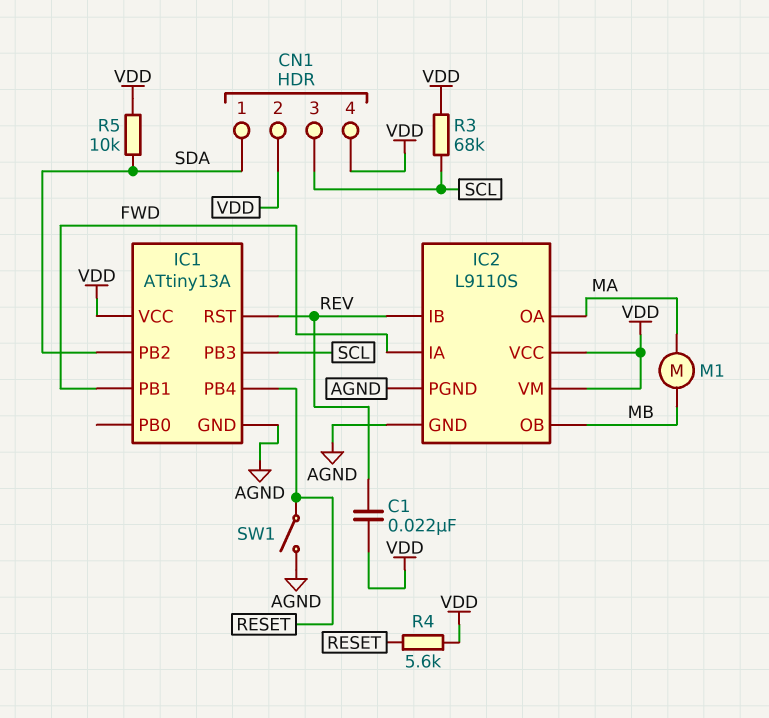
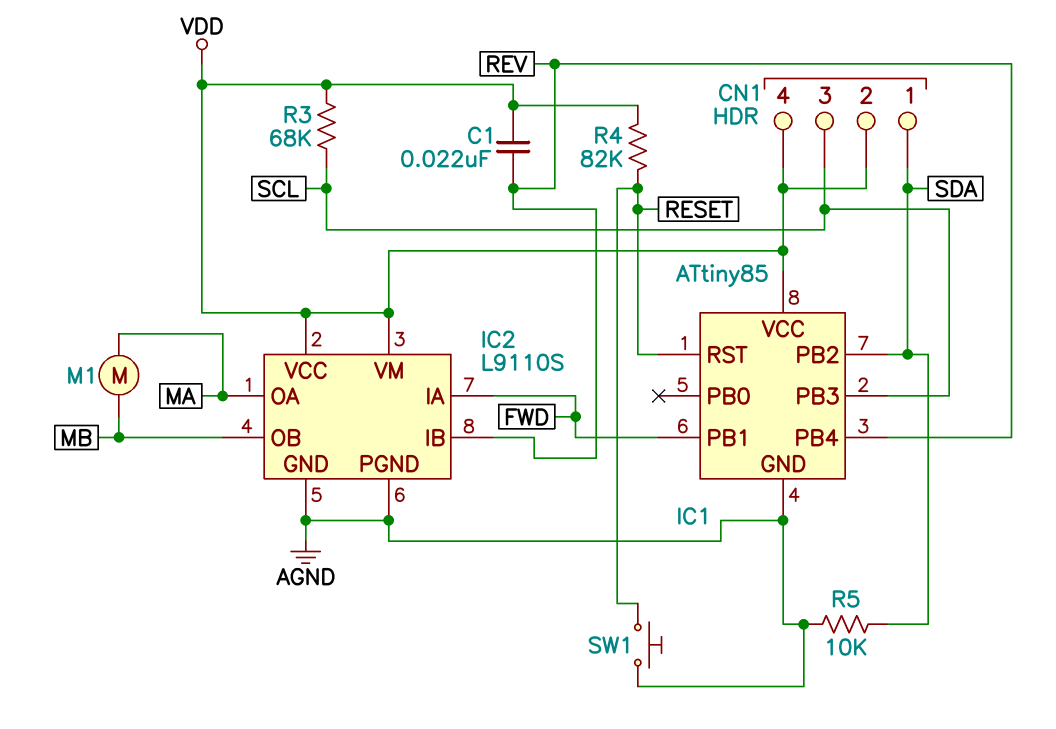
IC1: ATtiny13A -> ATtiny85
IC1 pin PB4: RESET -> REV
IC1 pin RST: REV -> RESET
R4: 5.6k (RESET, VDD) -> 82k (RESET, VDD)
R5: 10k (SDA, VDD) -> 10k (AGND, SDA)
SW1: switch (AGND, RESET) -> button (AGND, RESET)

